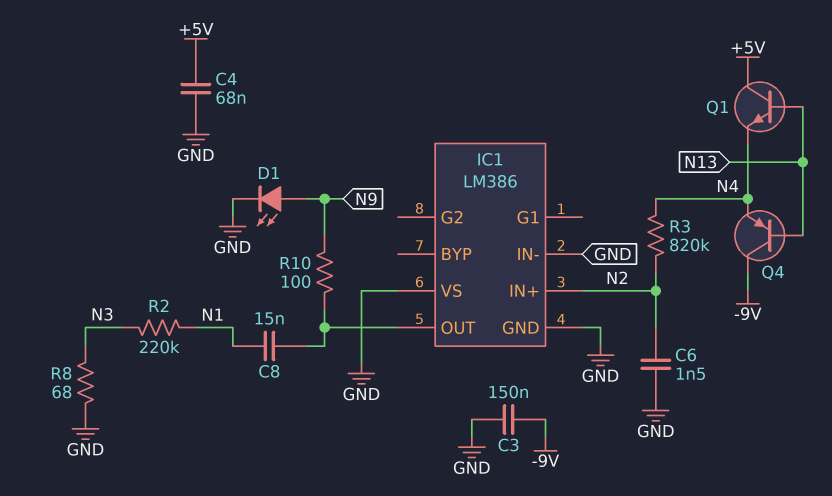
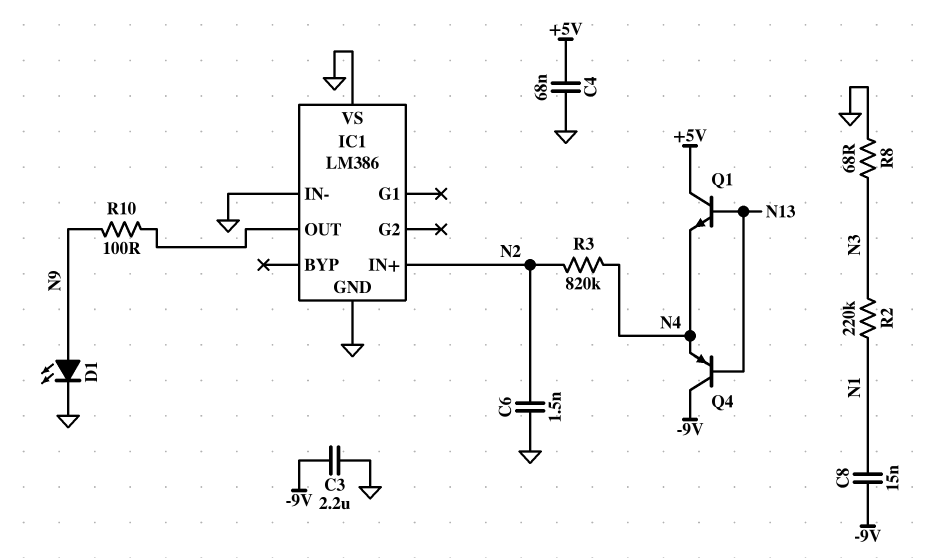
C3: 150nF (-9V, GND) -> 2.2uF (-9V, GND)
C8: 15nF (IC1/OUT, N1) -> 15nF (-9V, N1)

